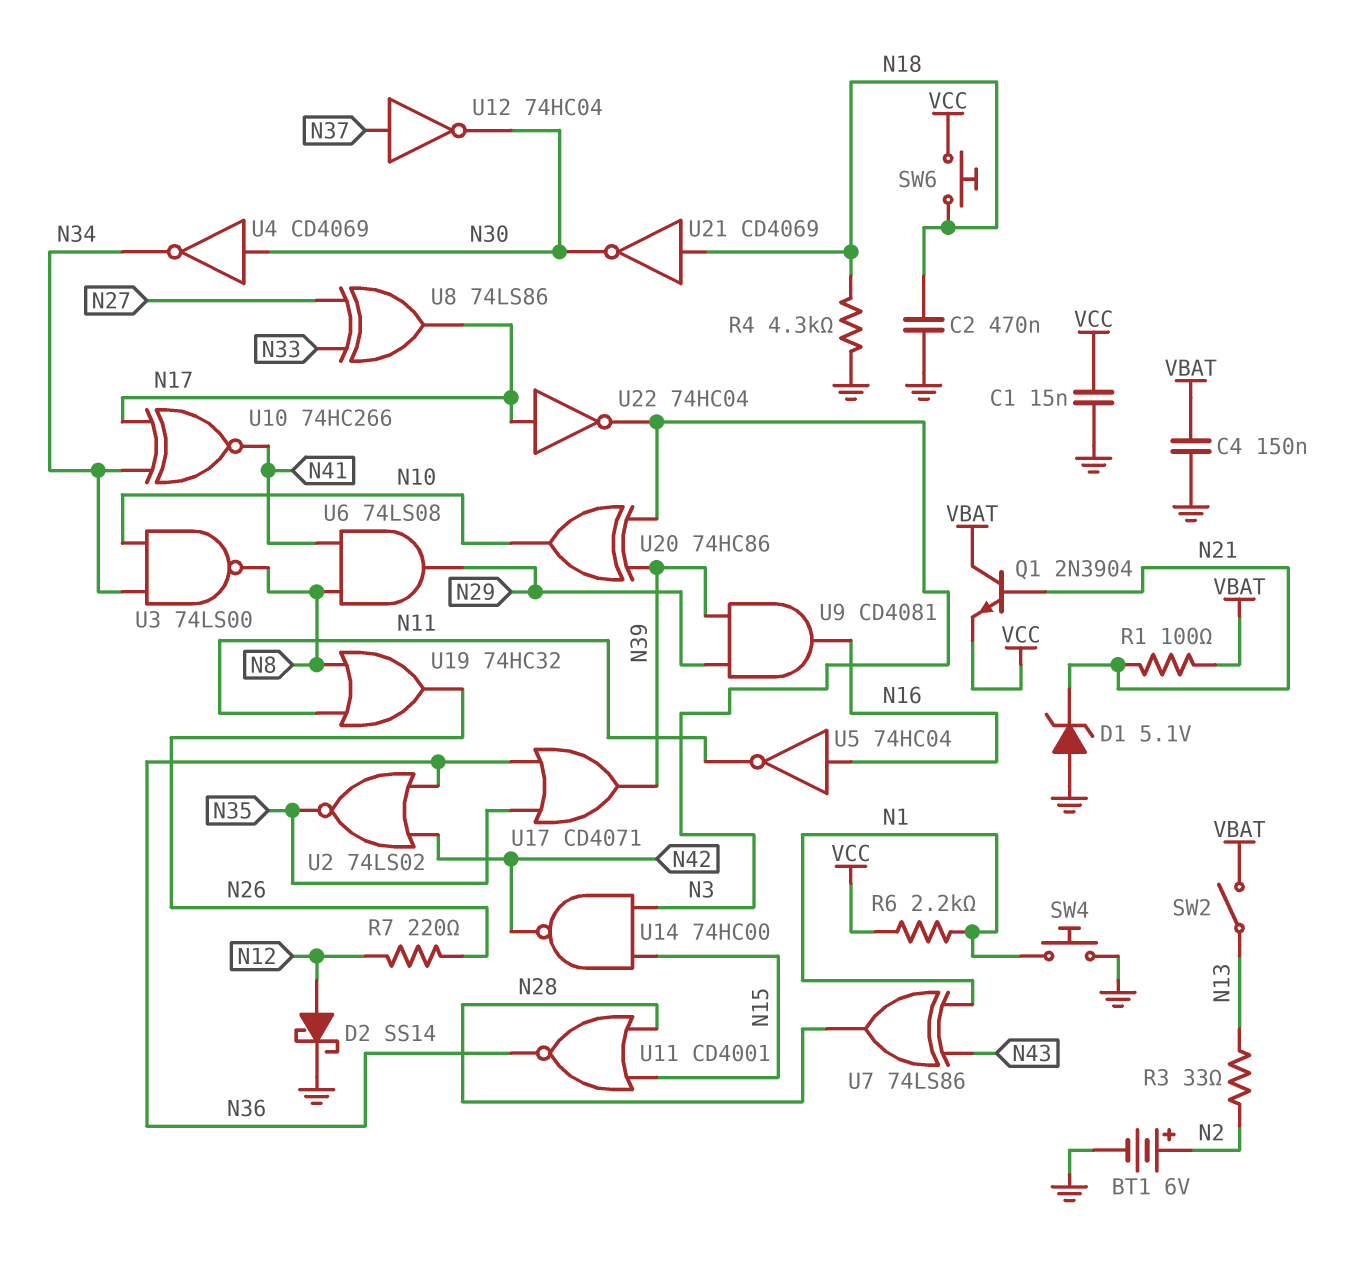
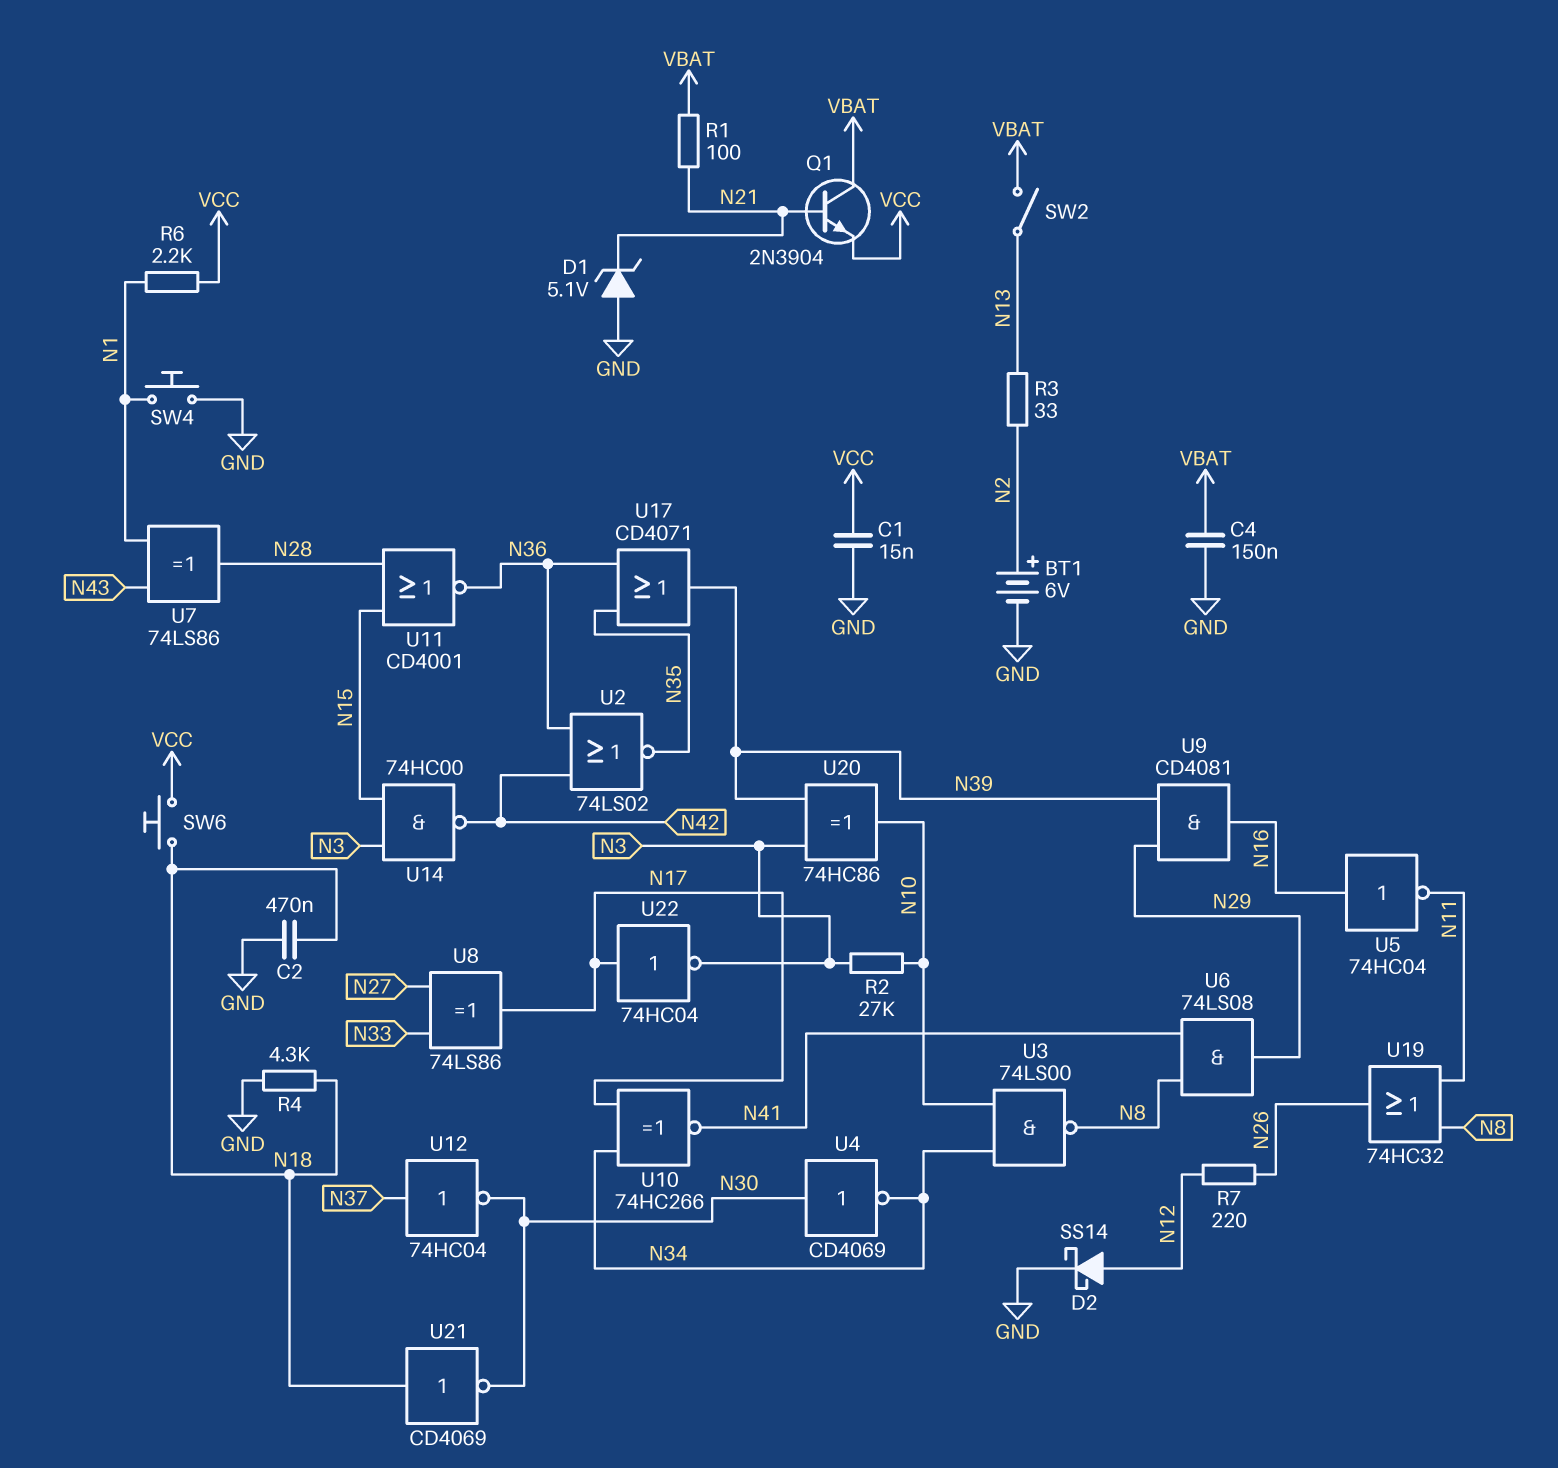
R2: none -> 27k (N3, N10)

